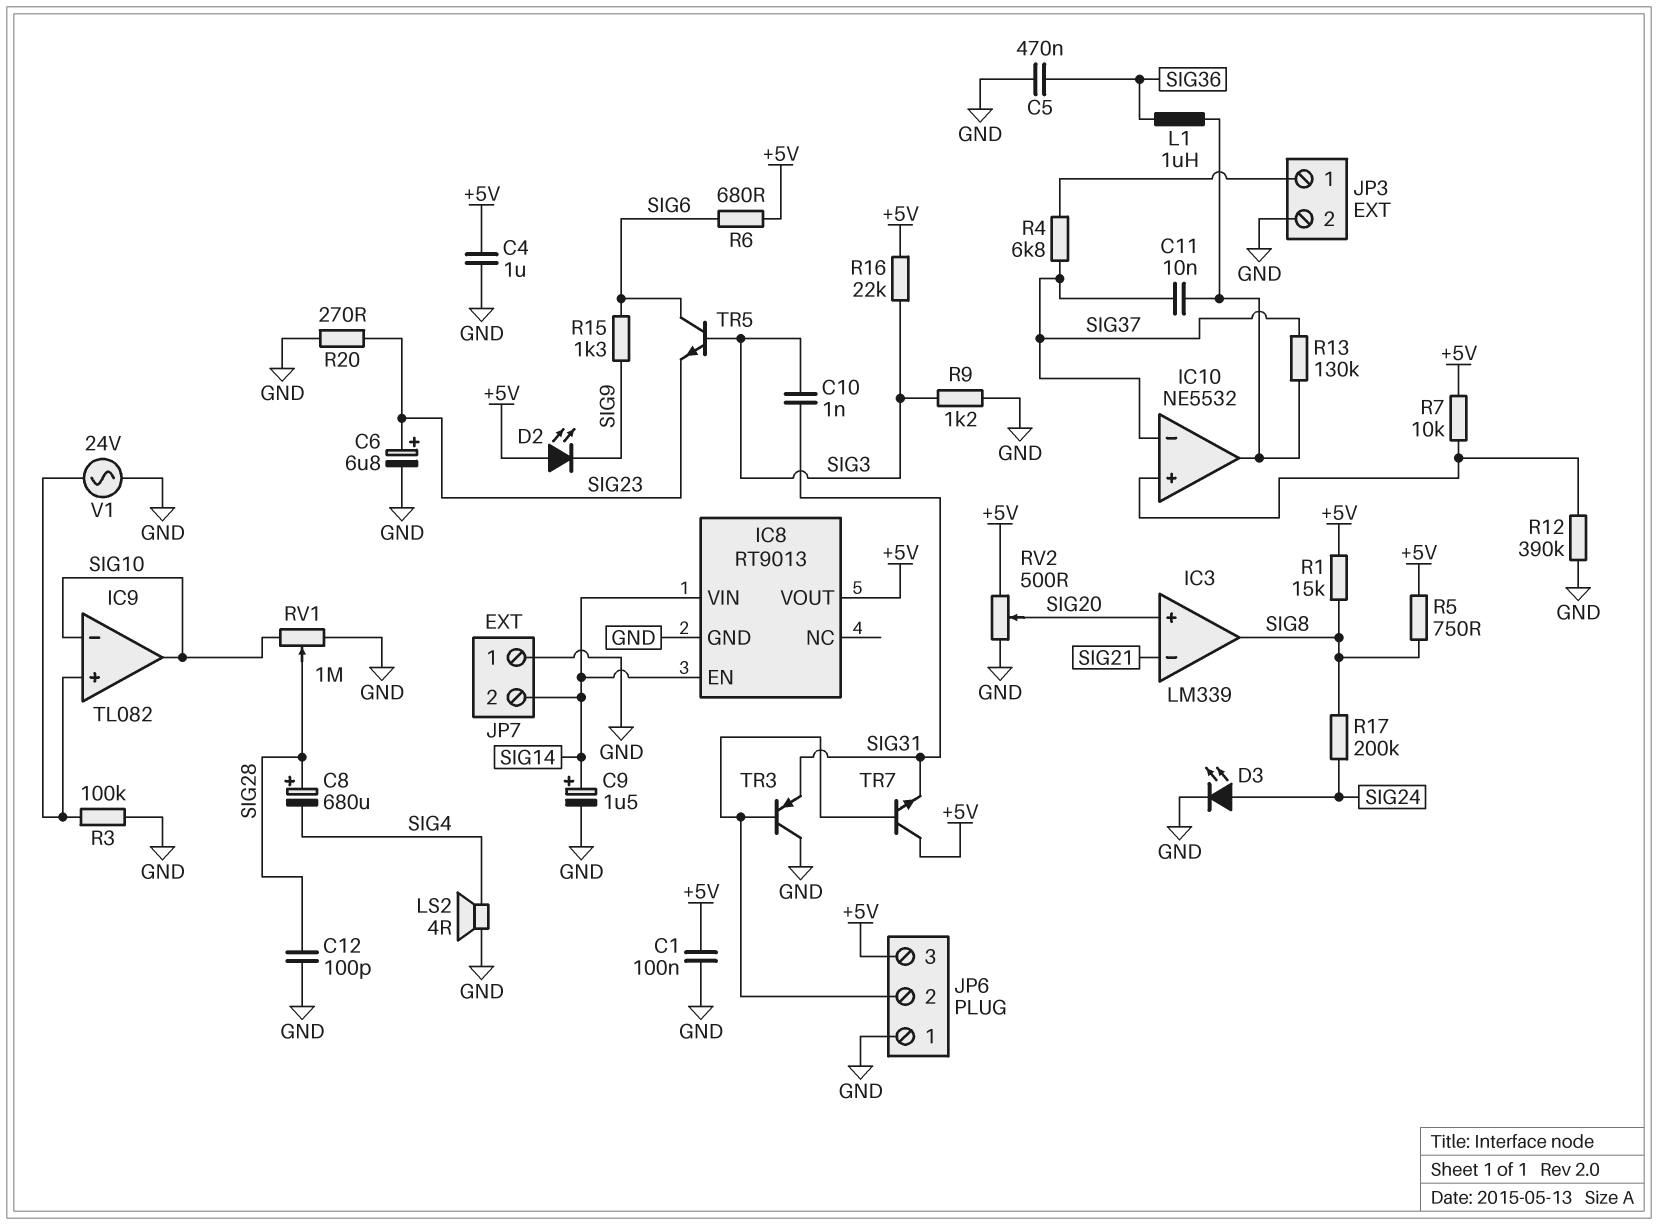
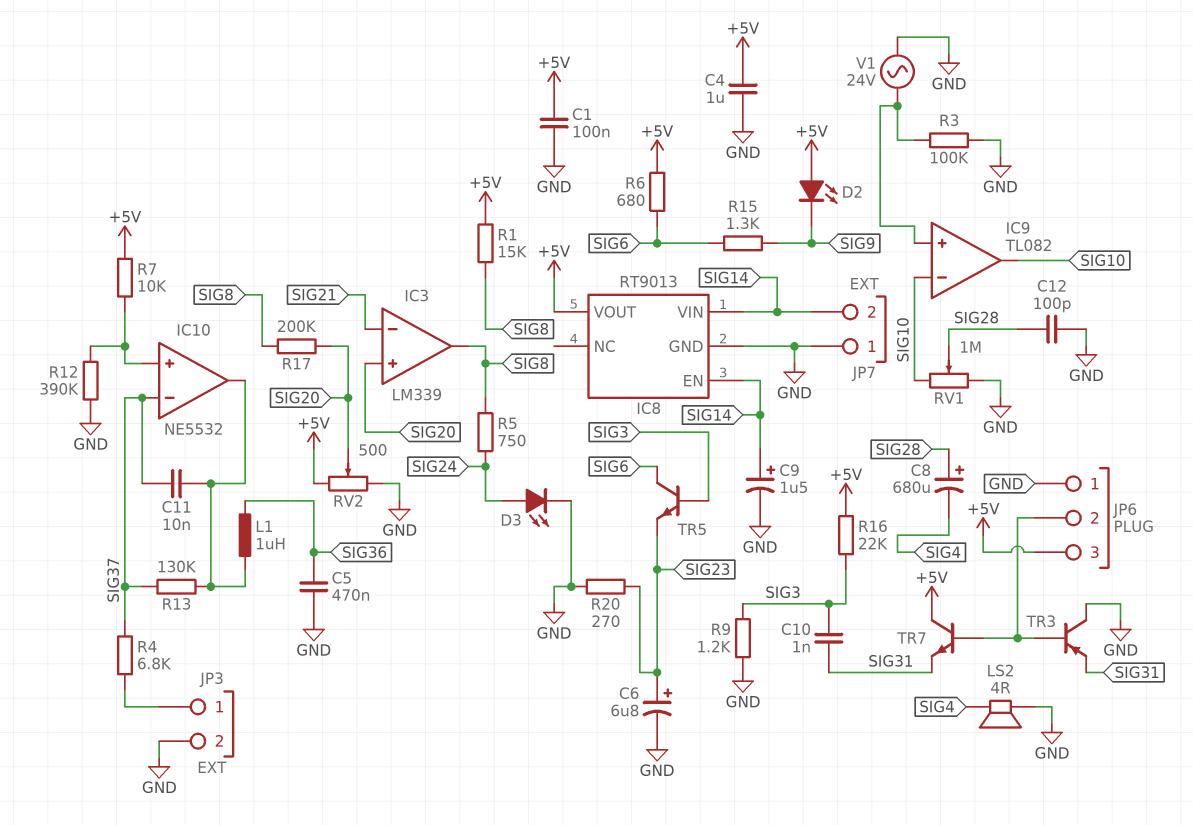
R5: 750 (+5V, SIG8) -> 750 (SIG8, SIG24)
R17: 200k (SIG8, SIG24) -> 200k (SIG8, SIG20)

